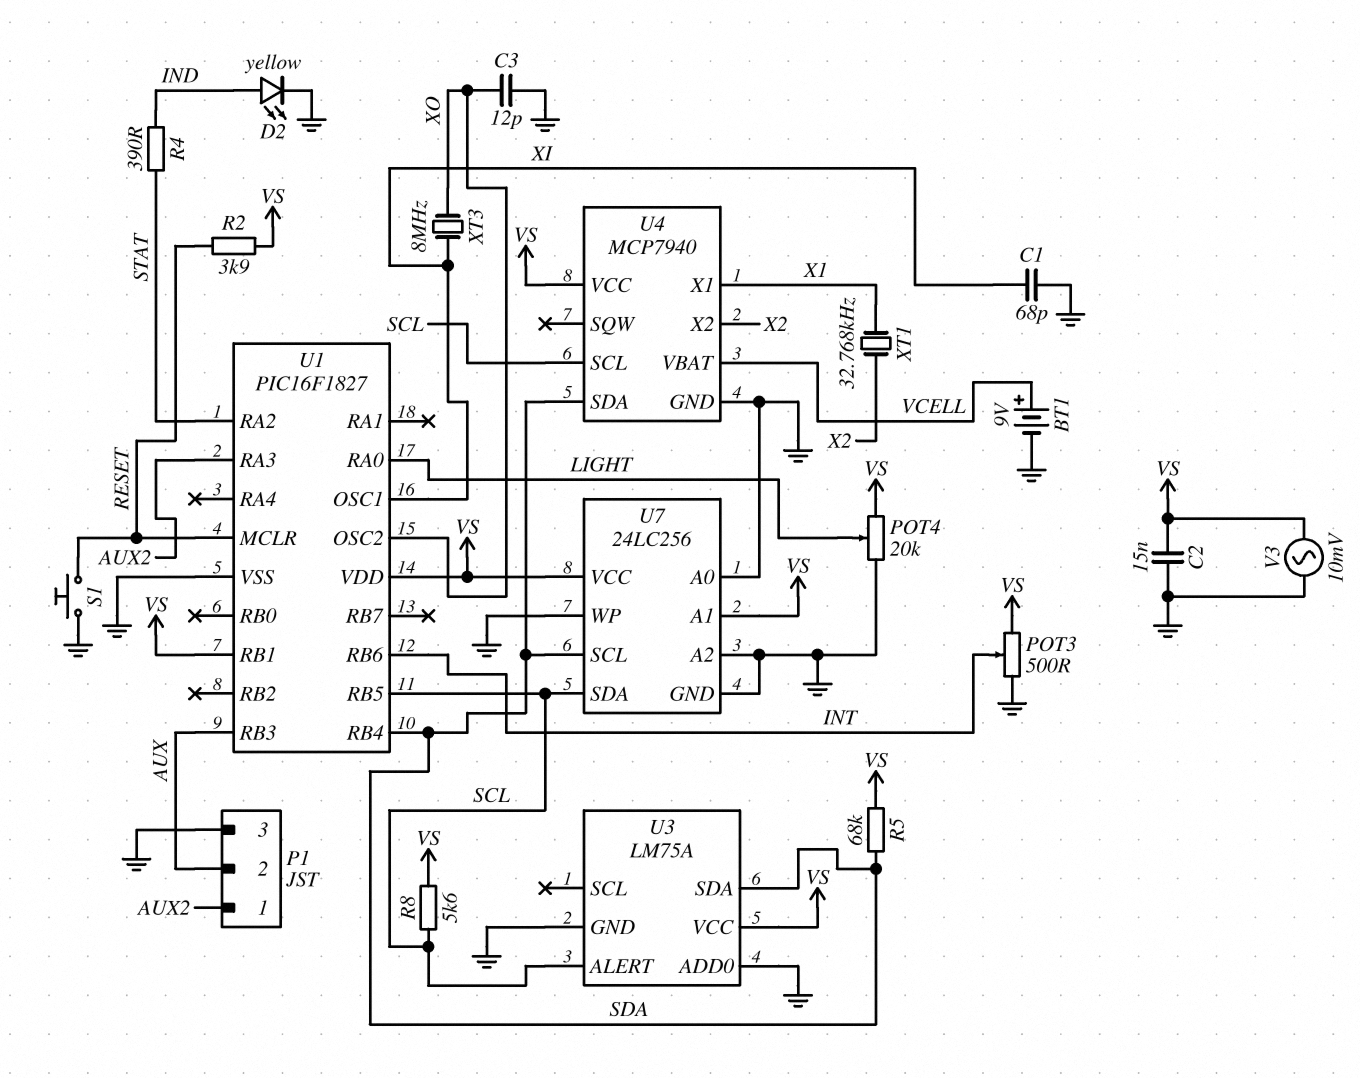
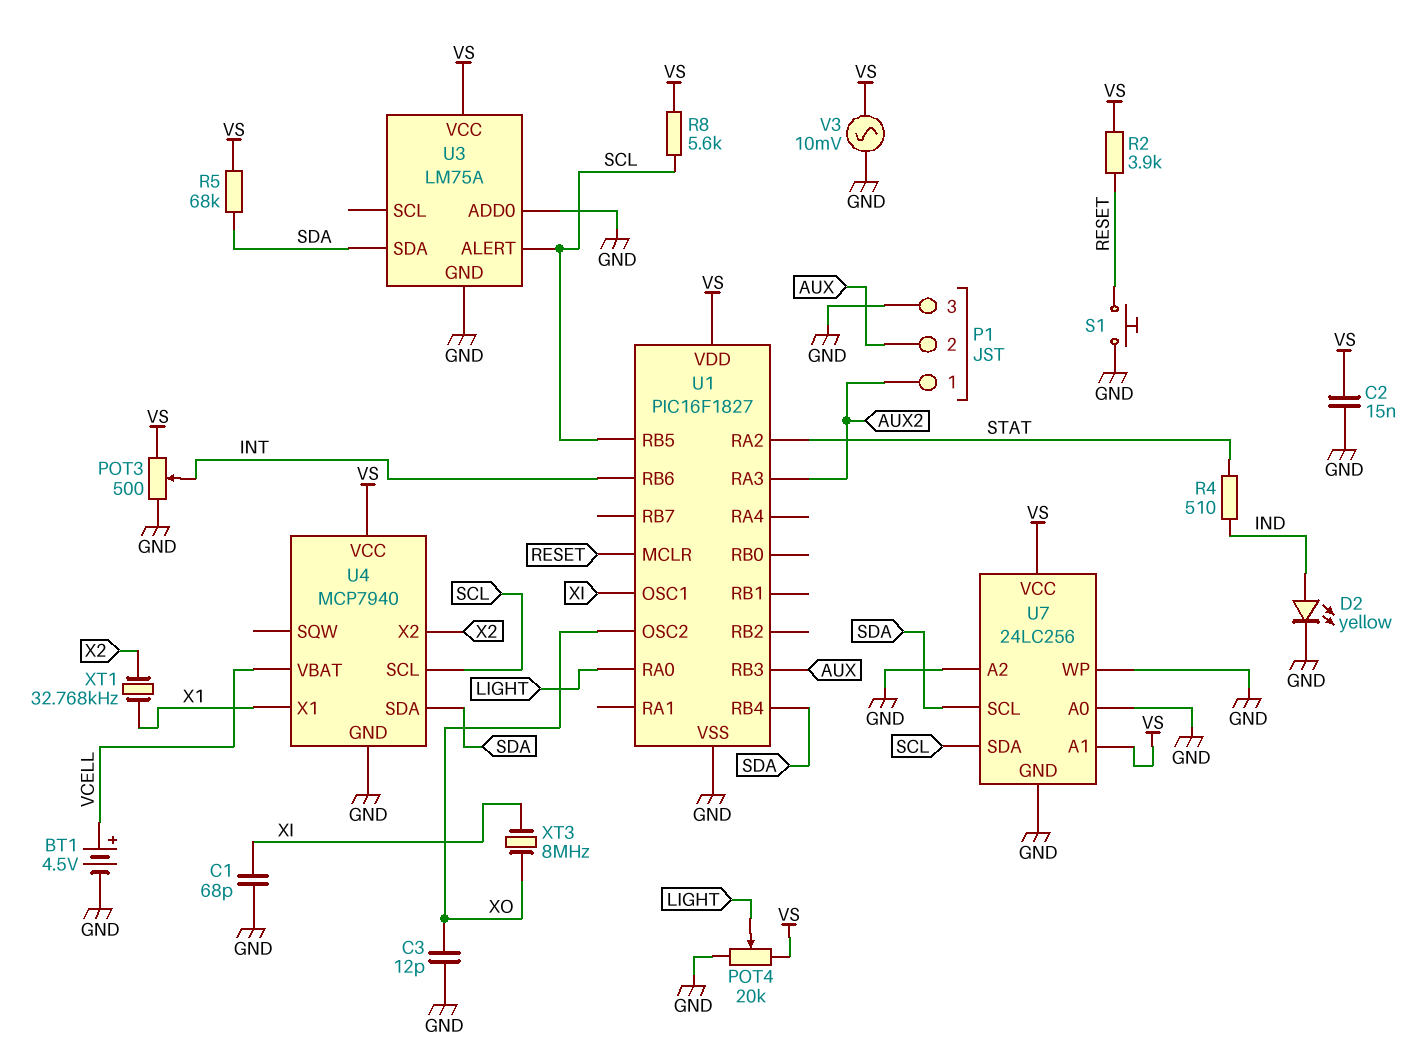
BT1: 9V (plus VCELL, minus GND) -> 4.5V (plus VCELL, minus GND)
R4: 390 (IND, STAT) -> 510 (IND, STAT)
U1 pin RB1: VS -> none

